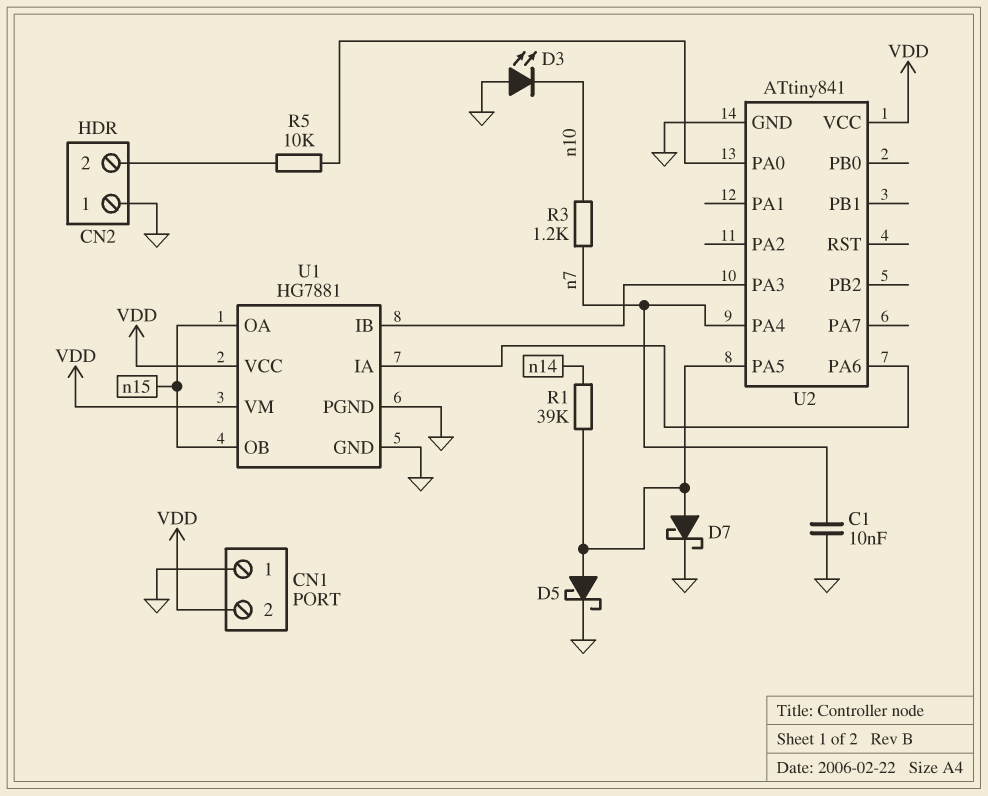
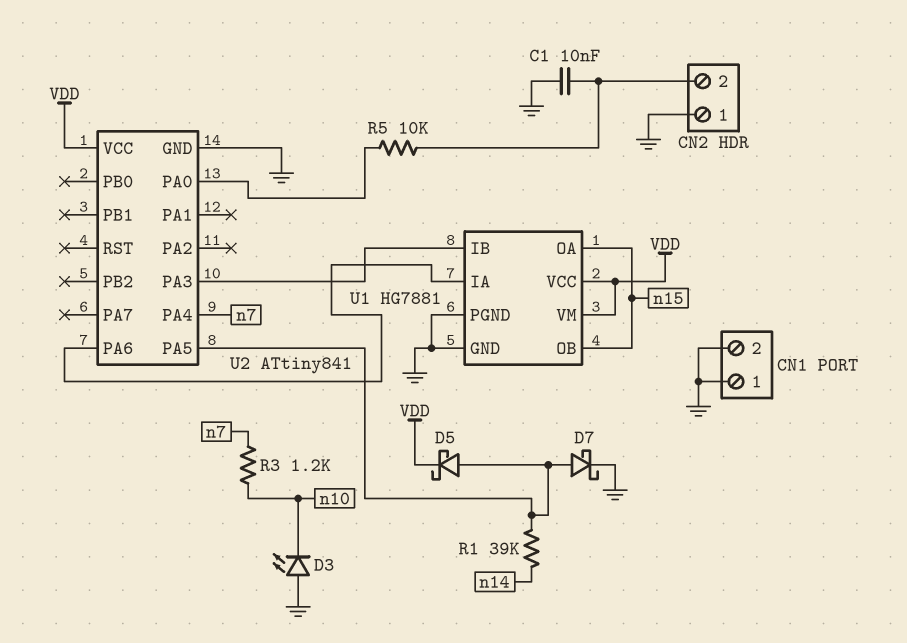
C1: 10nF (GND, n7) -> 10nF (CN2/2, GND)
CN1 pin 2: VDD -> GND
D5: schottky (A U2/PA5, K GND) -> schottky (A U2/PA5, K VDD)

